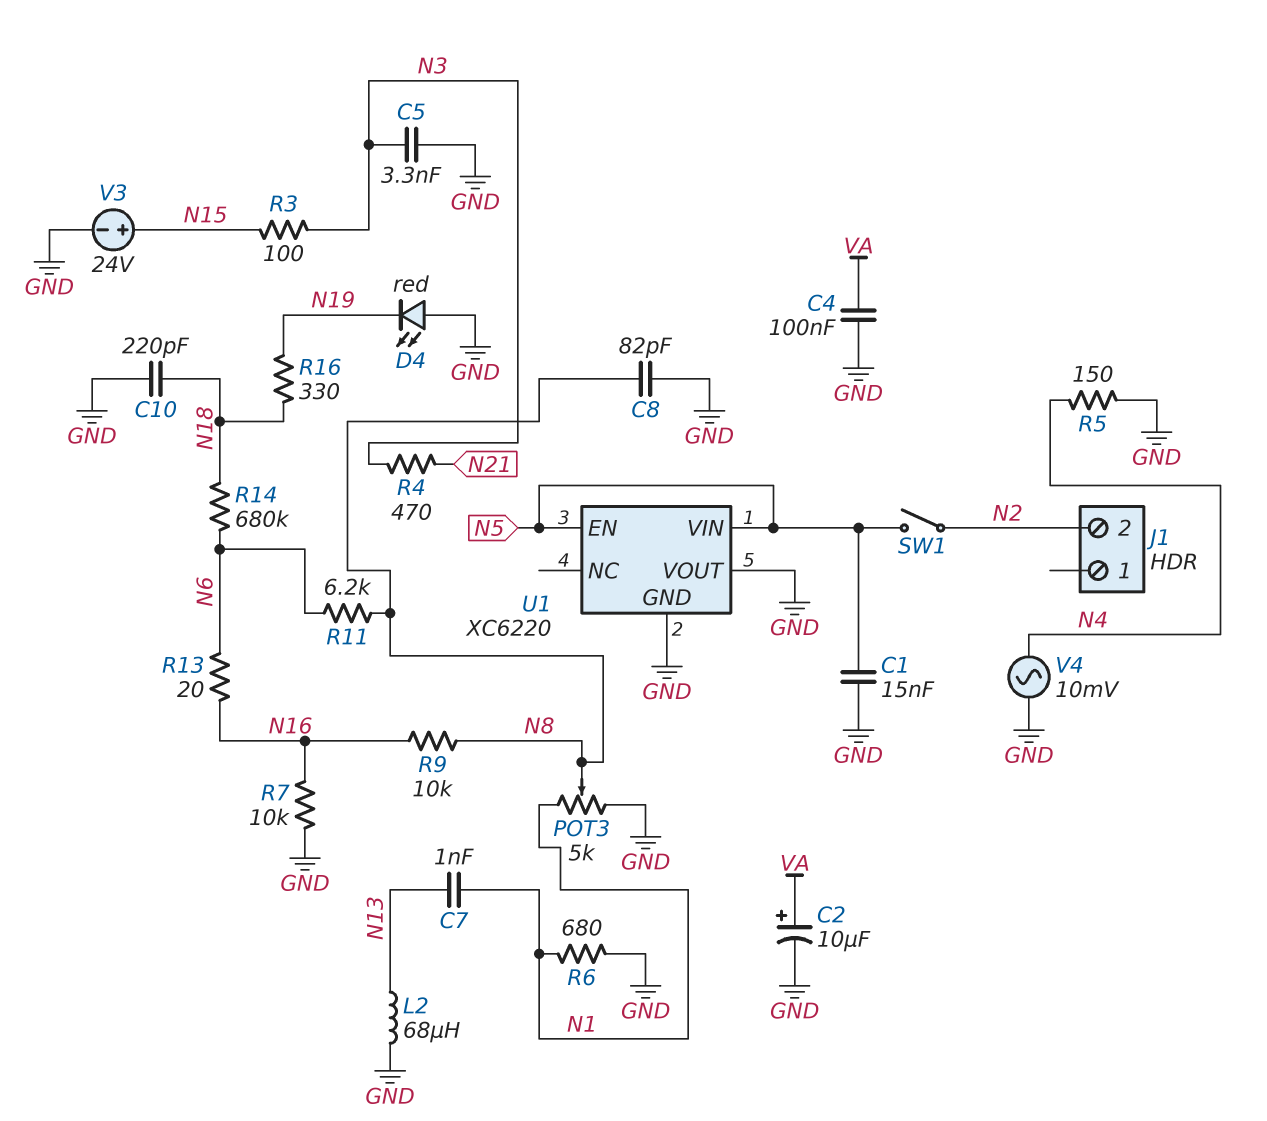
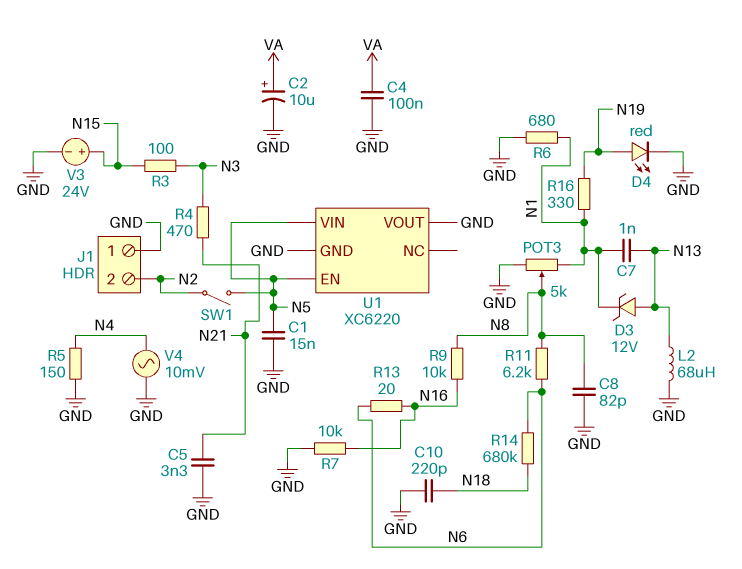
C5: 3.3nF (GND, N3) -> 3.3nF (GND, N21)
D3: none -> zener 12V (A N13, K N1)
D4: LED red (A GND, K N19) -> LED red (A N19, K GND)
J1 pin 1: none -> GND
R16: 330 (N18, N19) -> 330 (N1, N19)

